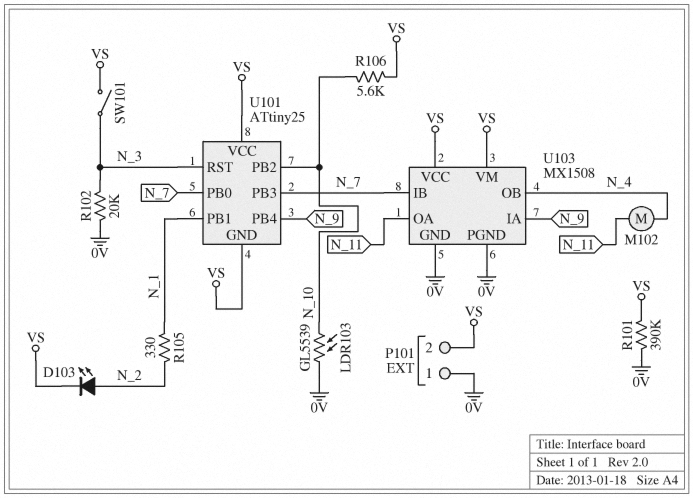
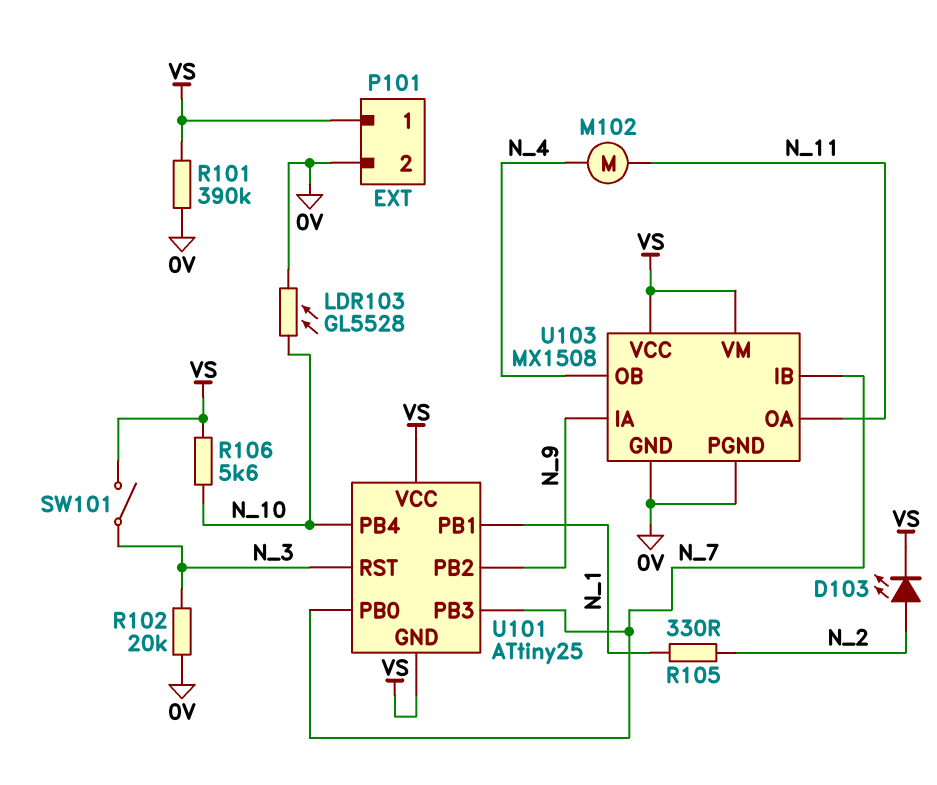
LDR103: GL5539 (0V, N_10) -> GL5528 (0V, N_10)
P101 pin 1: 0V -> VS
P101 pin 2: VS -> 0V
U101 pin PB2: N_10 -> N_9
U101 pin PB4: N_9 -> N_10

